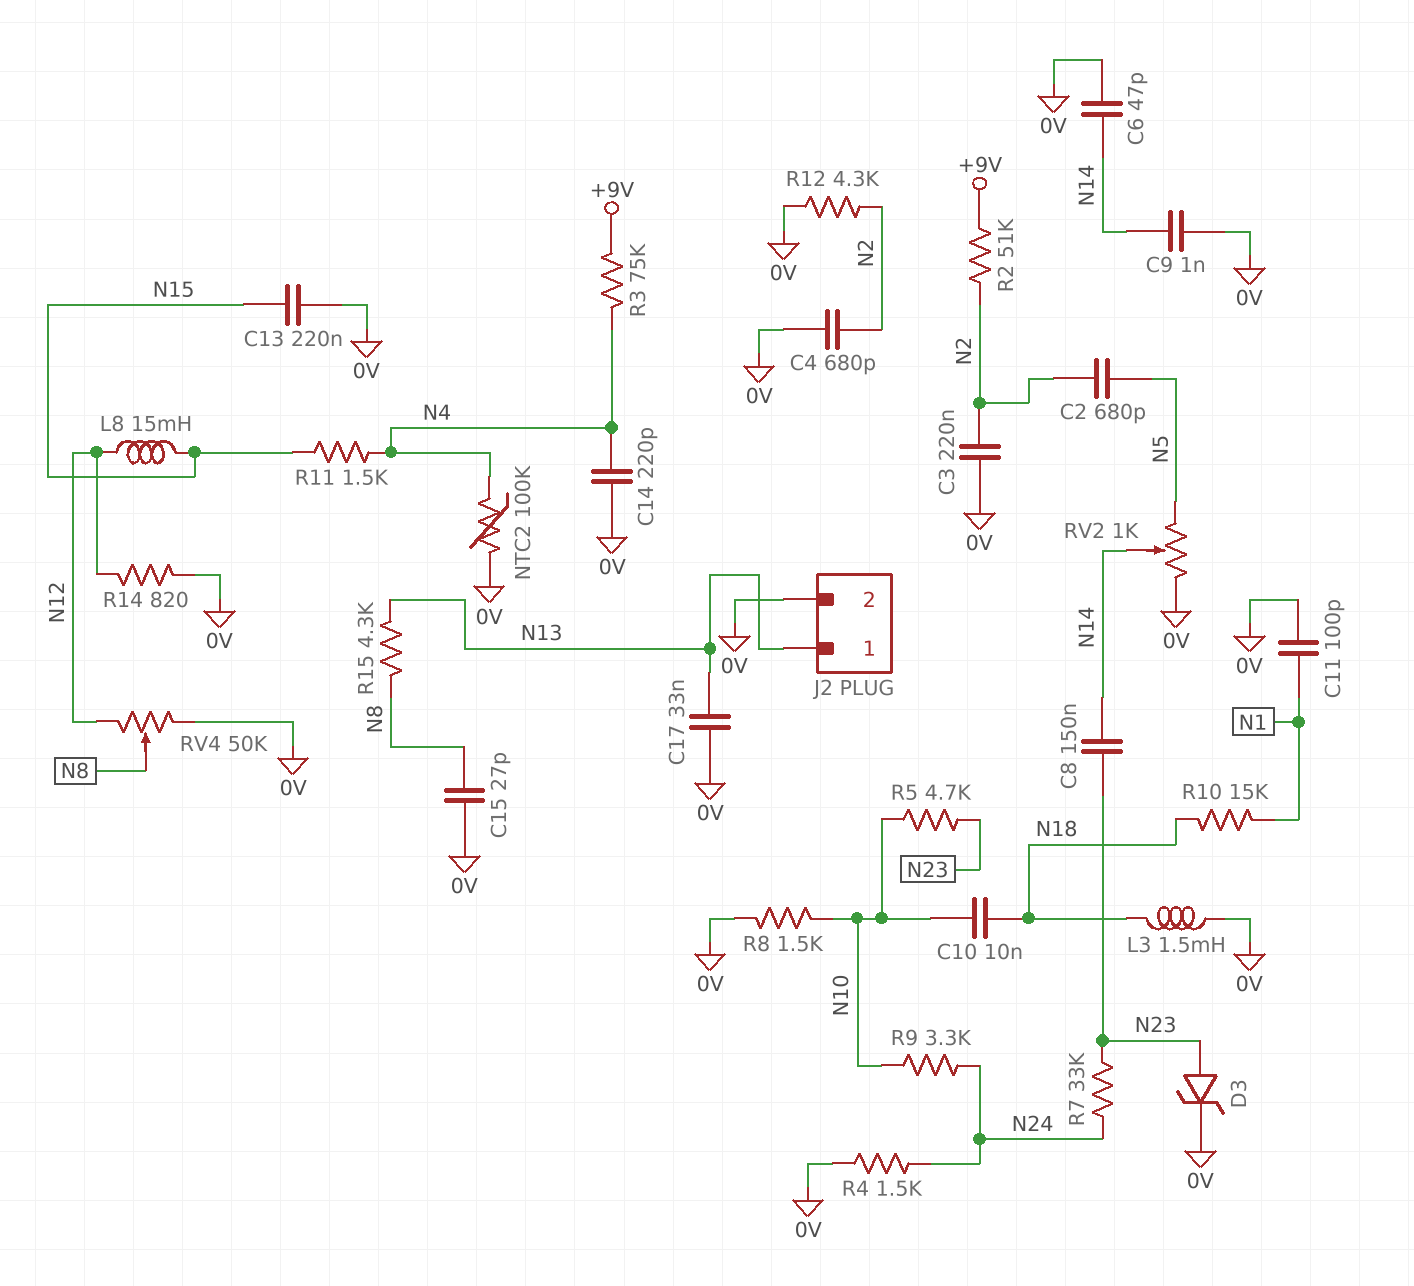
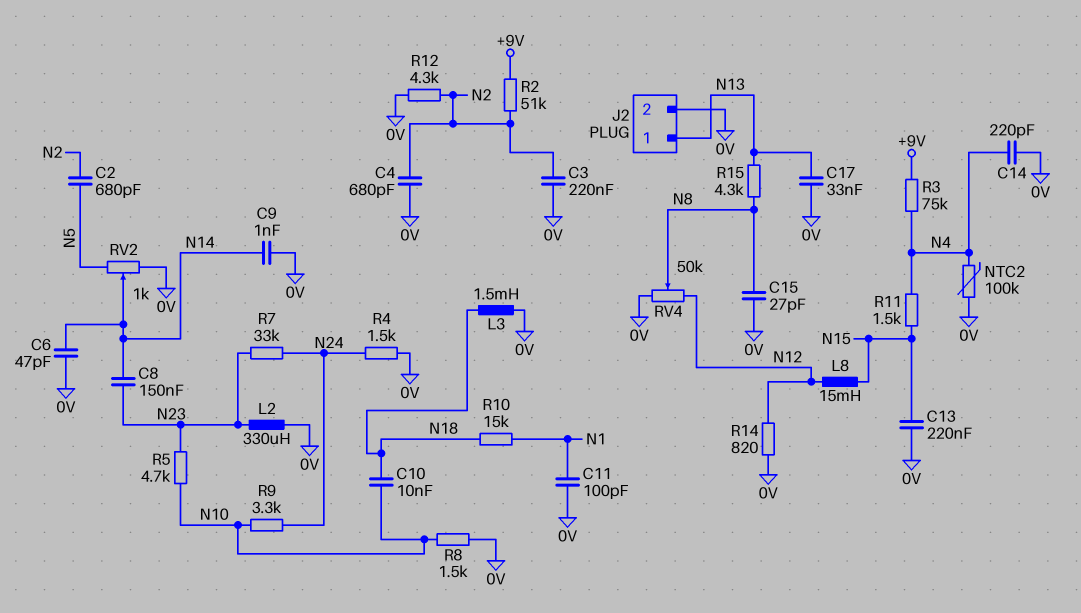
D3: zener (A N23, K 0V) -> none
L2: none -> 330uH (0V, N23)

